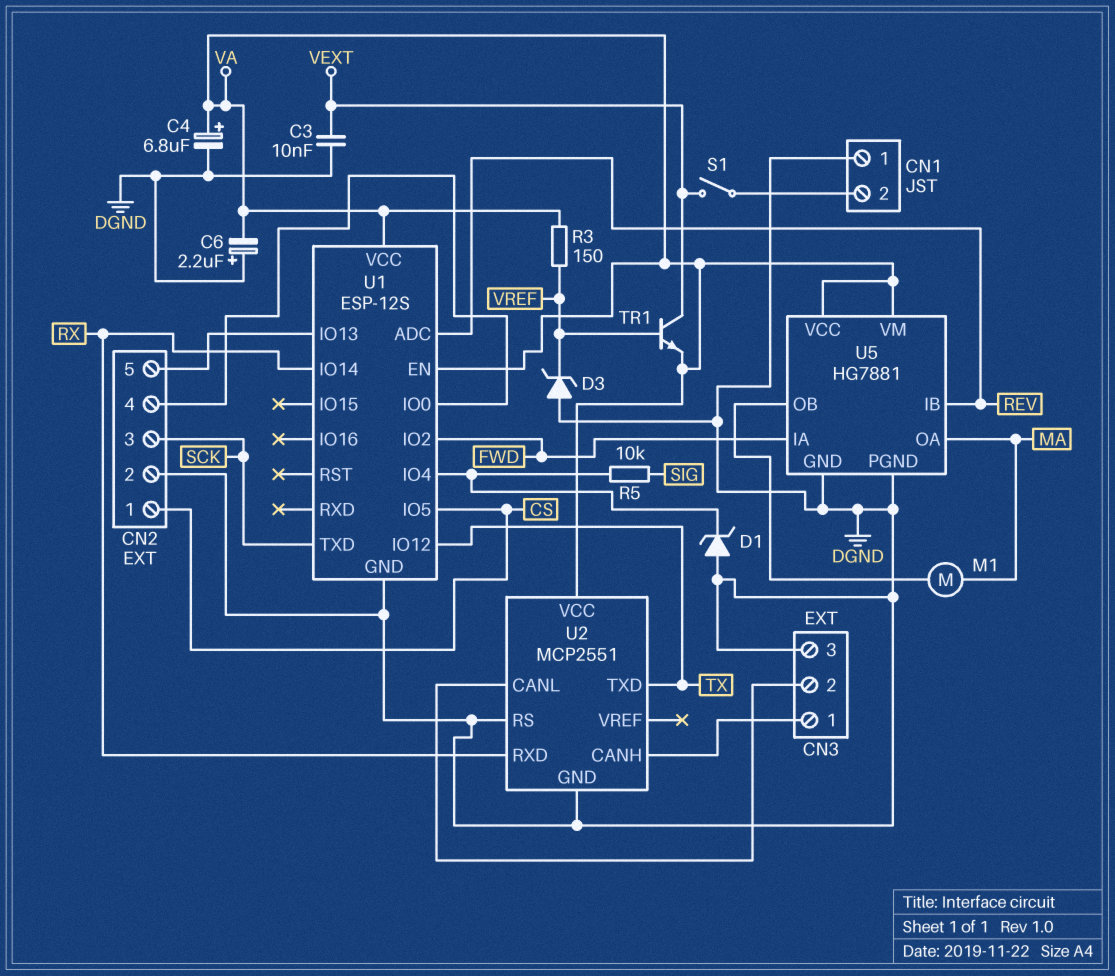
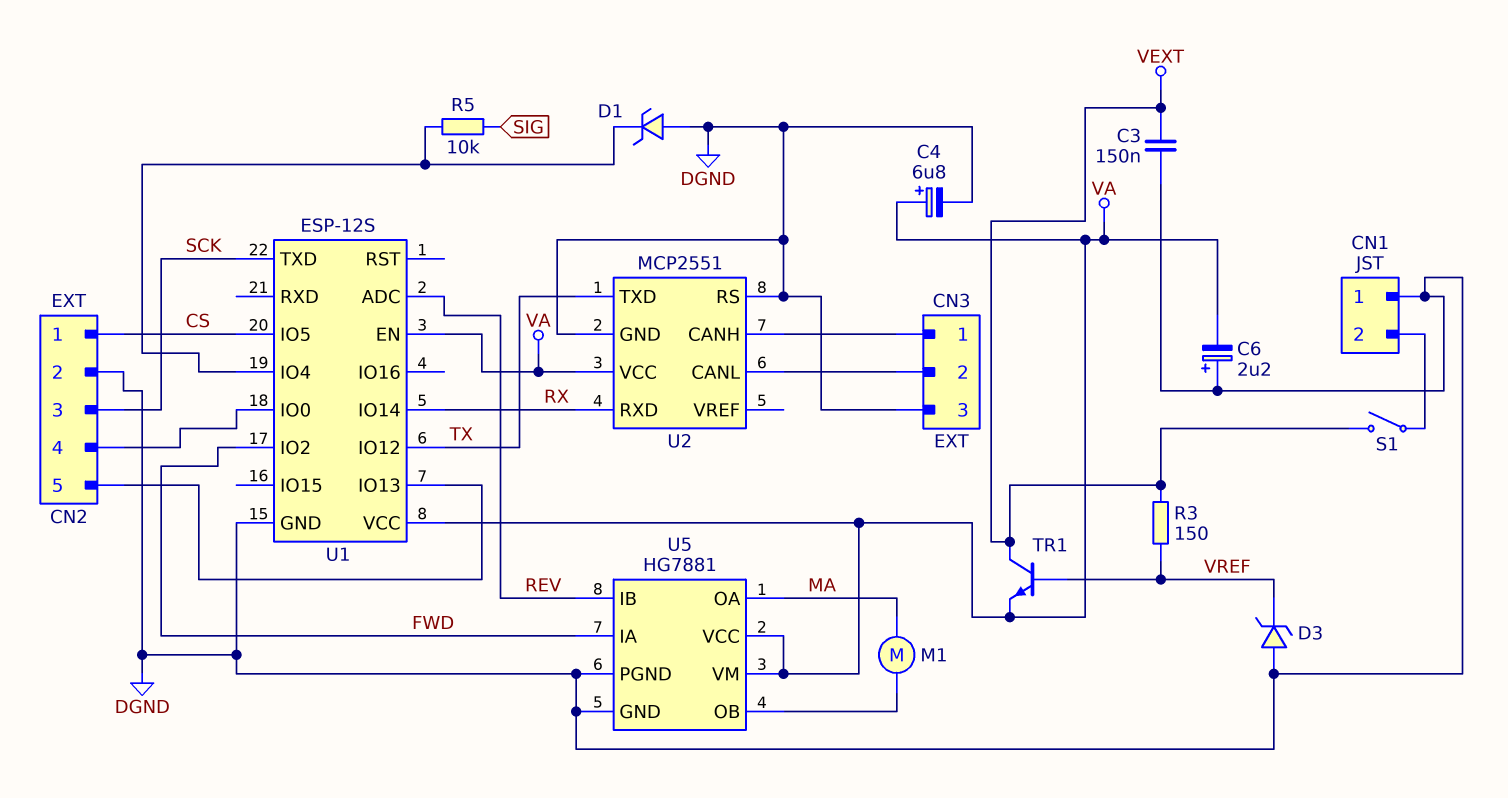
C3: 10nF (DGND, VEXT) -> 150nF (DGND, VEXT)
R3: 150 (VA, VREF) -> 150 (VEXT, VREF)

